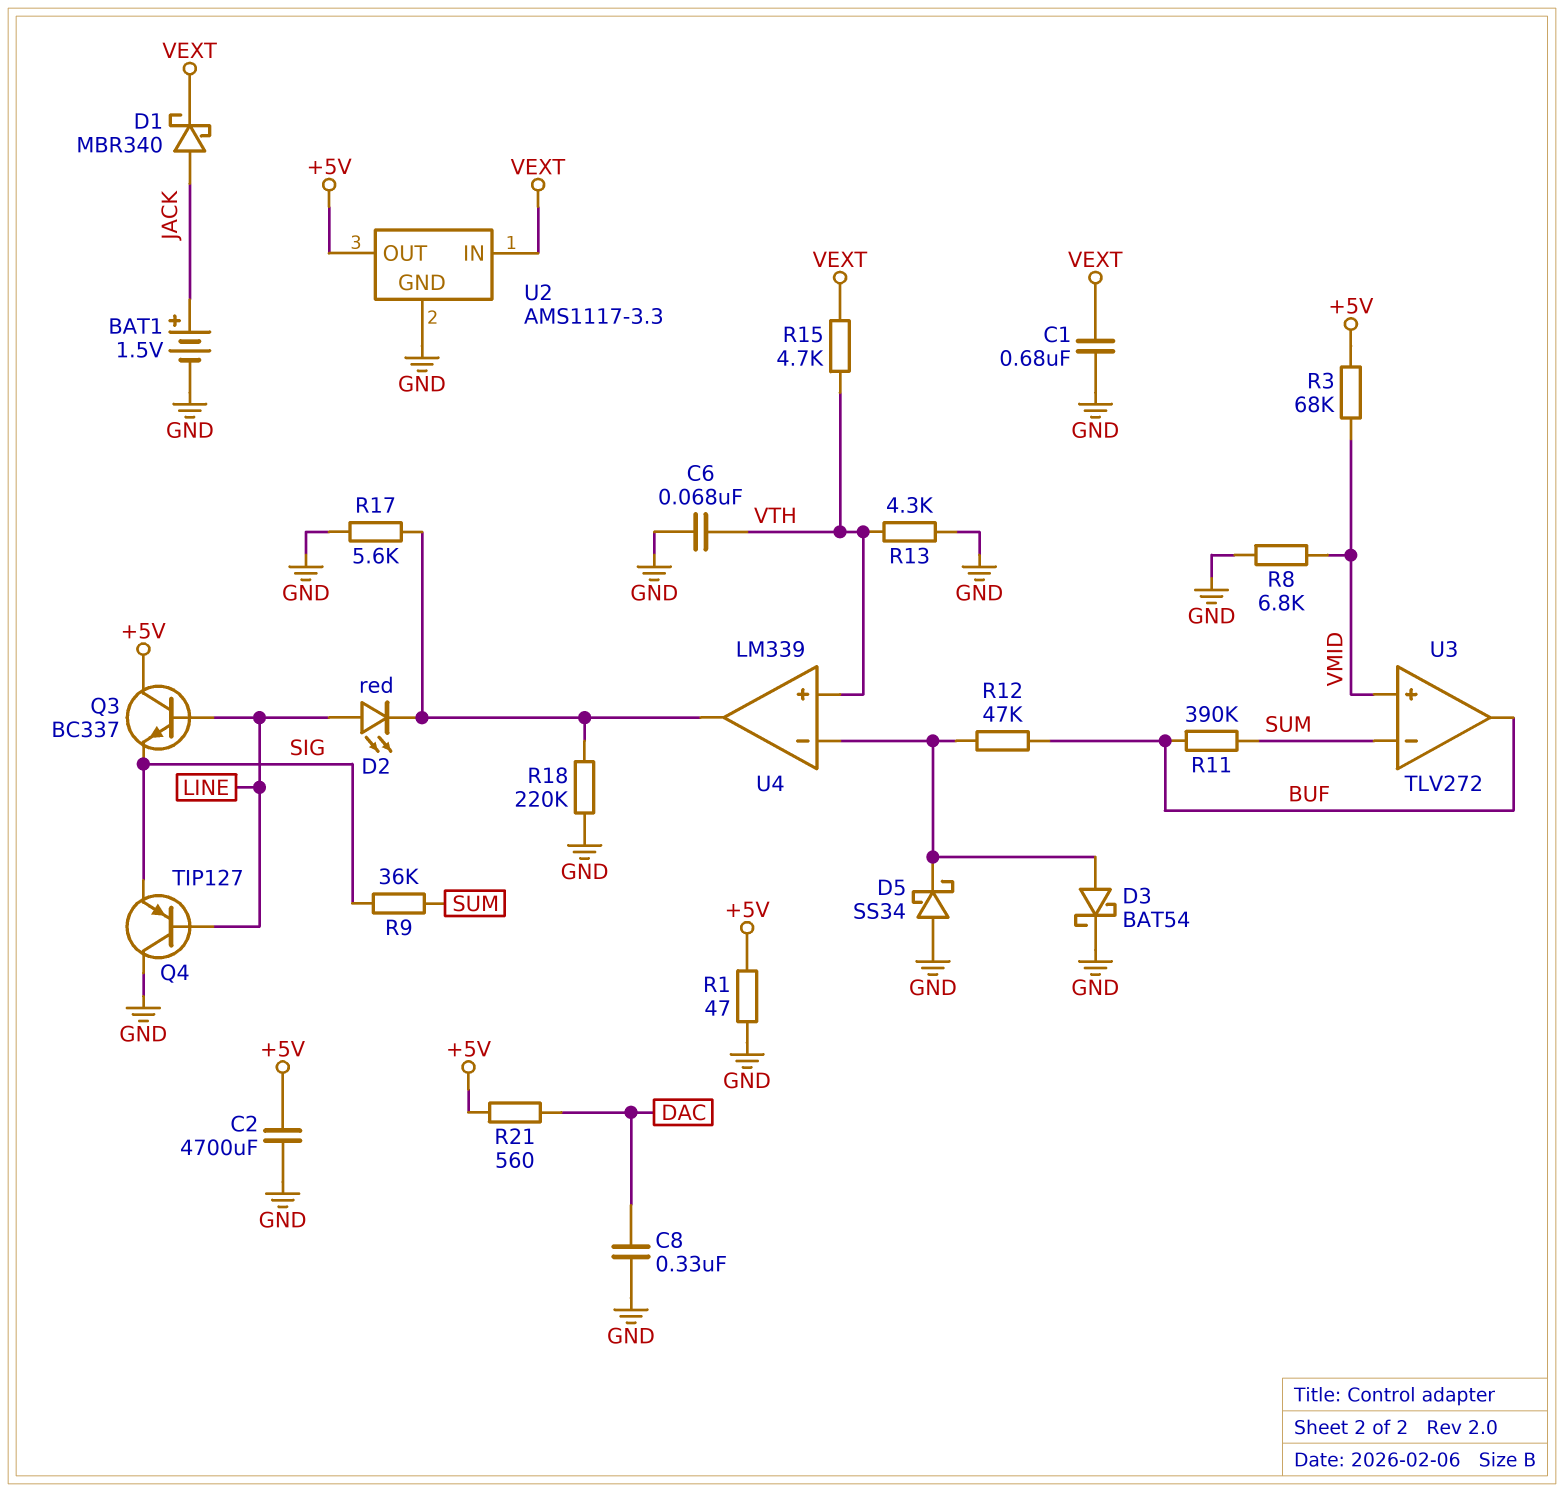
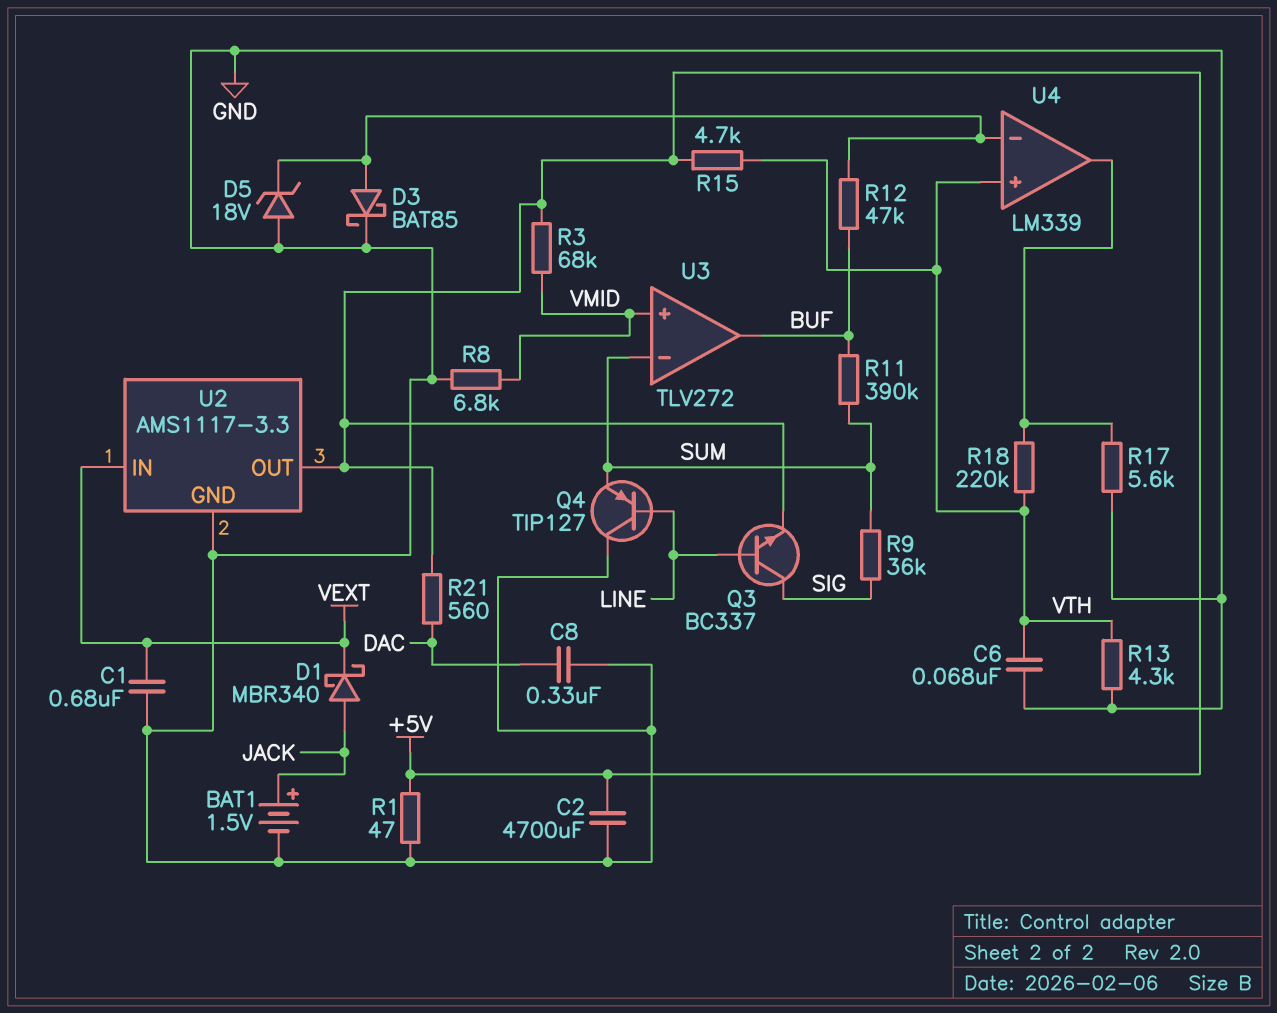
D2: LED red (A LINE, K U4/out) -> none
D3: schottky BAT54 (A U4/in-, K GND) -> schottky BAT85 (A U4/in-, K GND)
D5: schottky SS34 (A GND, K U4/in-) -> zener 18V (A GND, K U4/in-)
Q3: NPN BC337 (B LINE, C +5V, E SIG) -> NPN BC337 (B LINE, C SIG, E +5V)
Q4: PNP TIP127 (B LINE, C GND, E SIG) -> PNP TIP127 (B LINE, C GND, E SUM)
R15: 4.7k (VEXT, VTH) -> 4.7k (+5V, VTH)
R18: 220k (GND, U4/out) -> 220k (U4/out, VTH)

